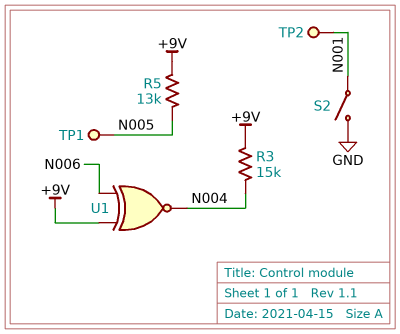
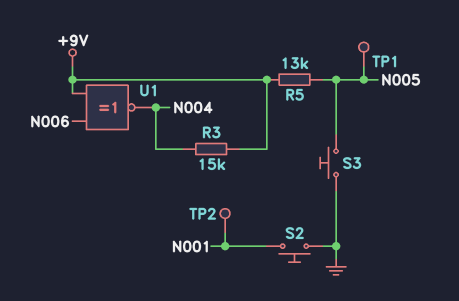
S2: switch (GND, N001) -> button (GND, N001)
S3: none -> button (GND, N005)

